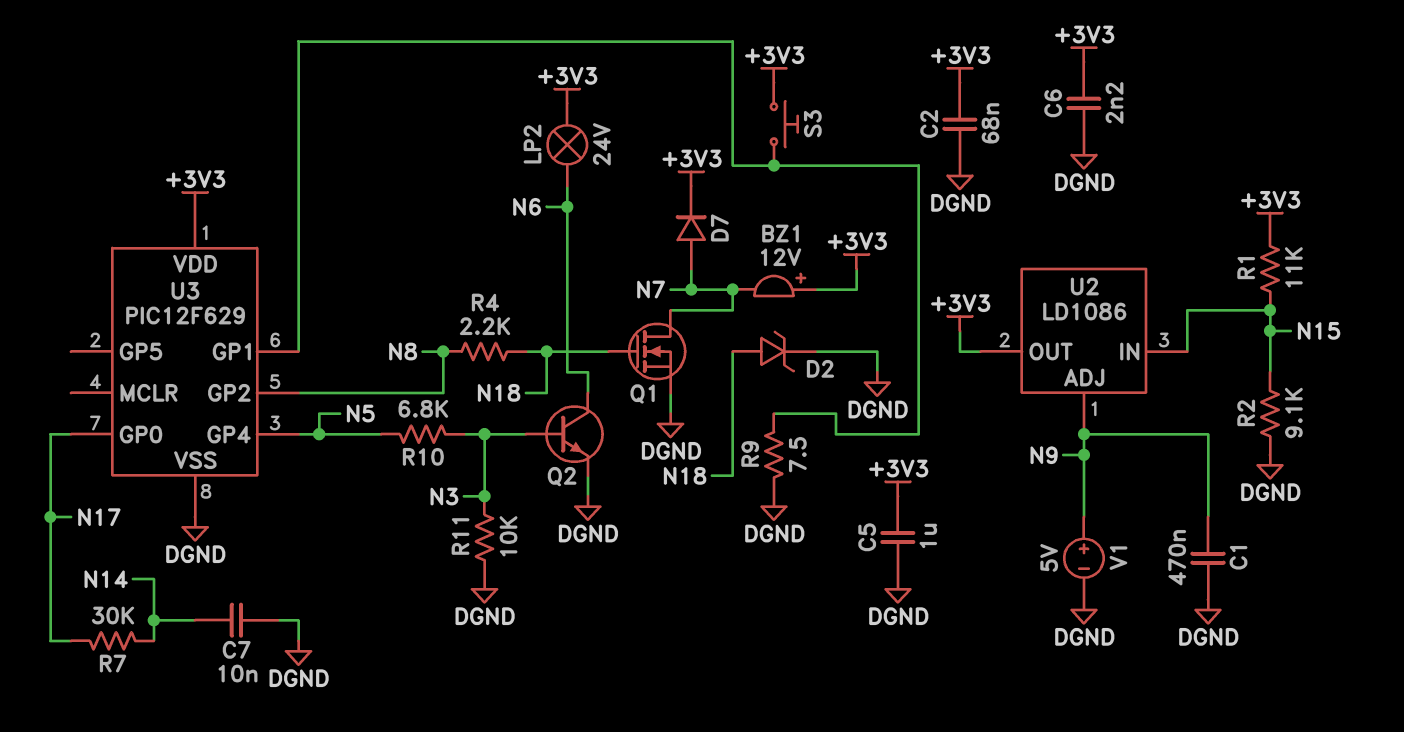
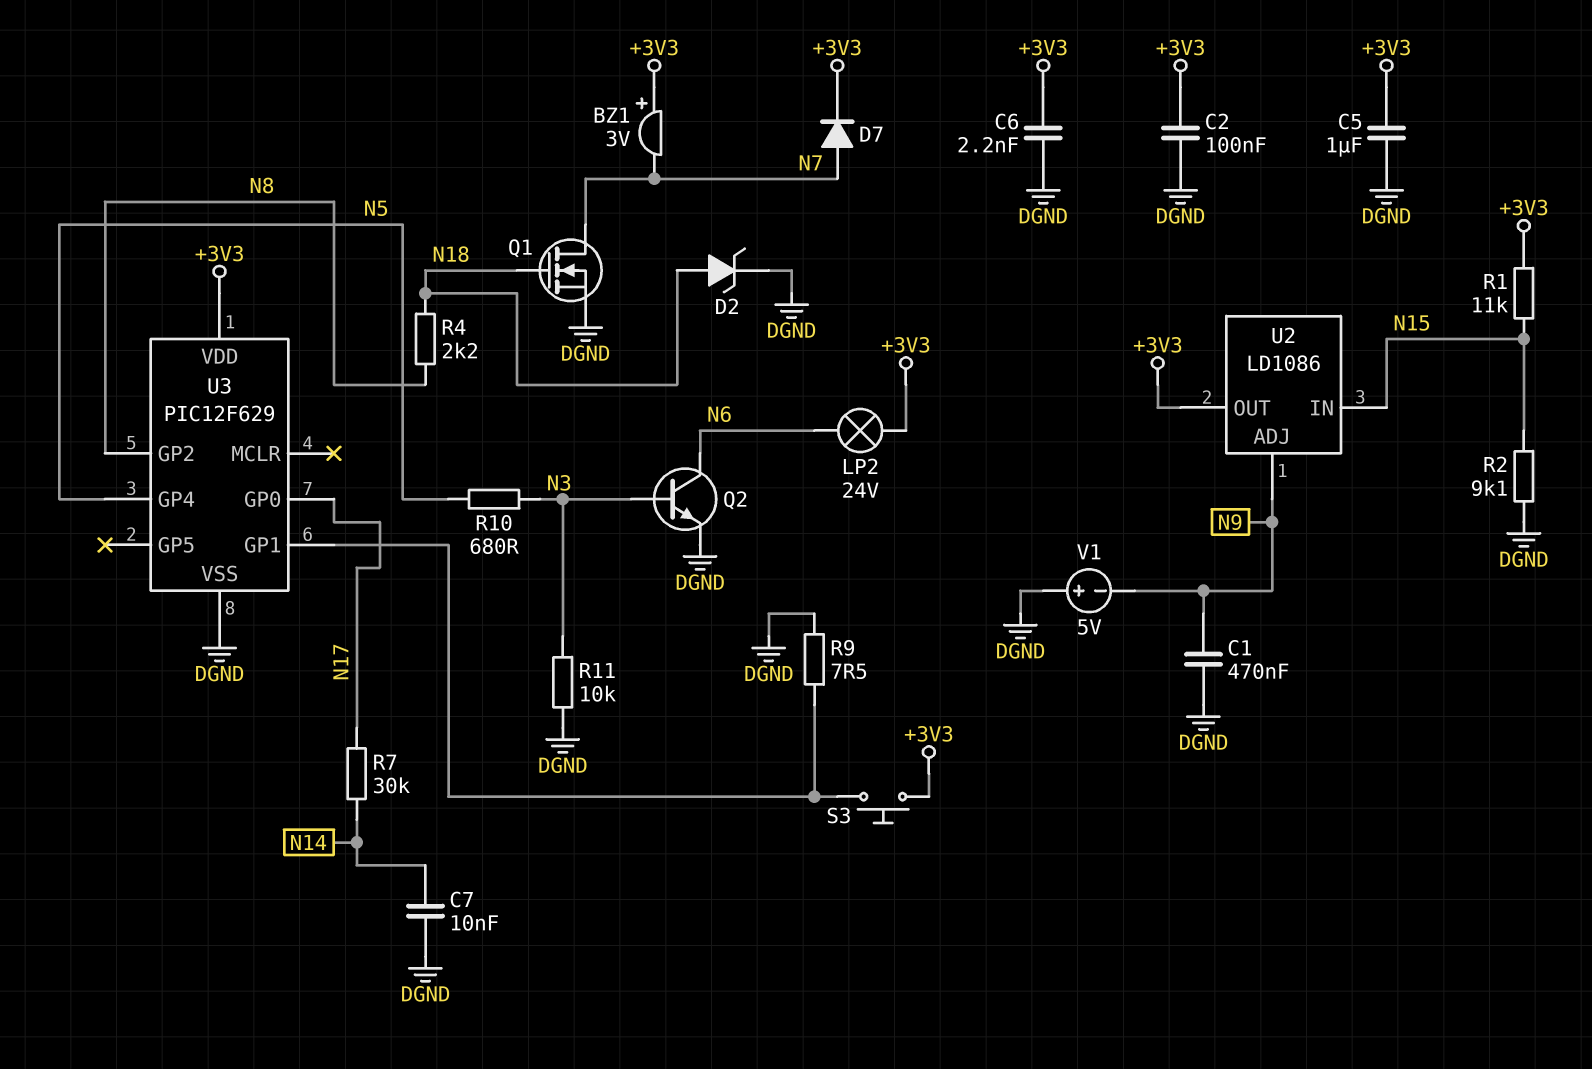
BZ1: buzzer 12V (plus +3V3, minus N7) -> buzzer 3V (plus +3V3, minus N7)
C2: 68nF (+3V3, DGND) -> 100nF (+3V3, DGND)
R10: 6.8k (N3, N5) -> 680 (N3, N5)
V1: 5V (plus N9, minus DGND) -> 5V (plus DGND, minus N9)

